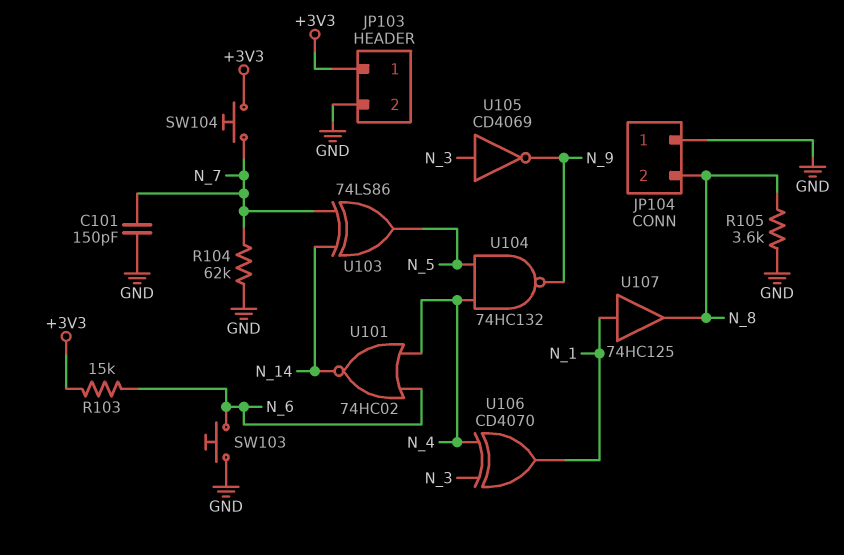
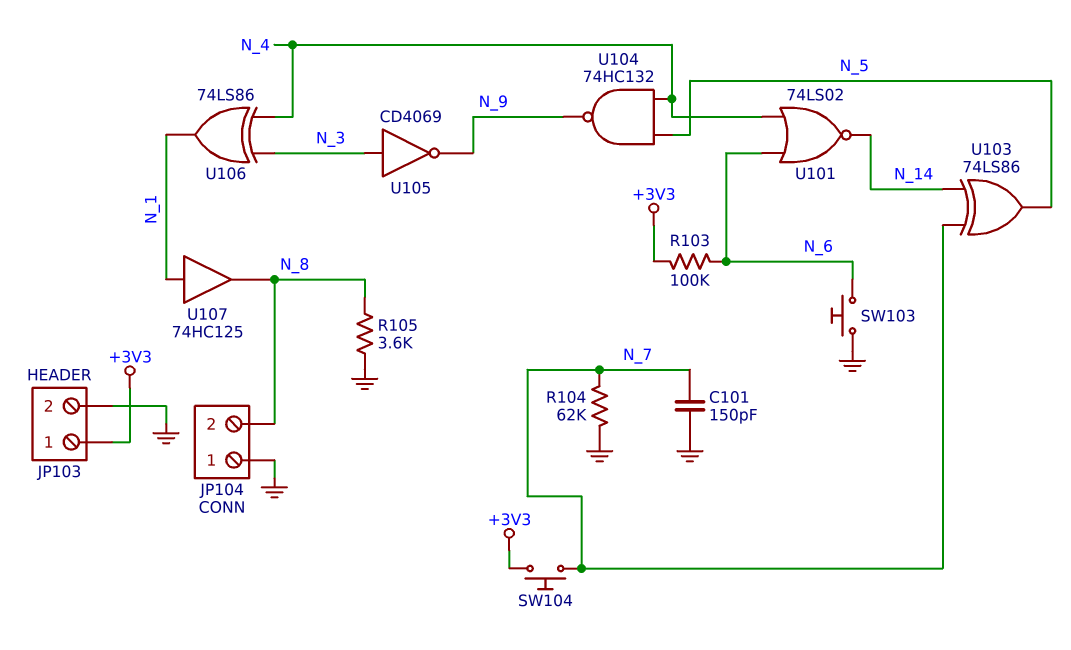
R103: 15k (+3V3, N_6) -> 100k (+3V3, N_6)
U101: NOR 74HC02 (in N_4, in N_6, out N_14) -> NOR 74LS02 (in N_4, in N_6, out N_14)
U106: XOR CD4070 (in N_3, in N_4, out N_1) -> XOR 74LS86 (in N_3, in N_4, out N_1)

